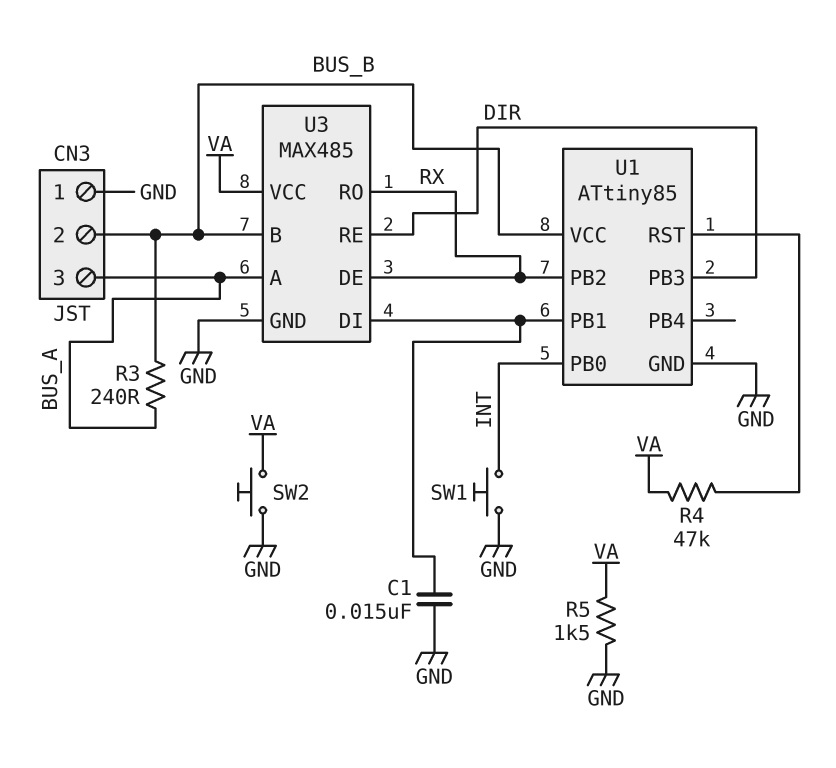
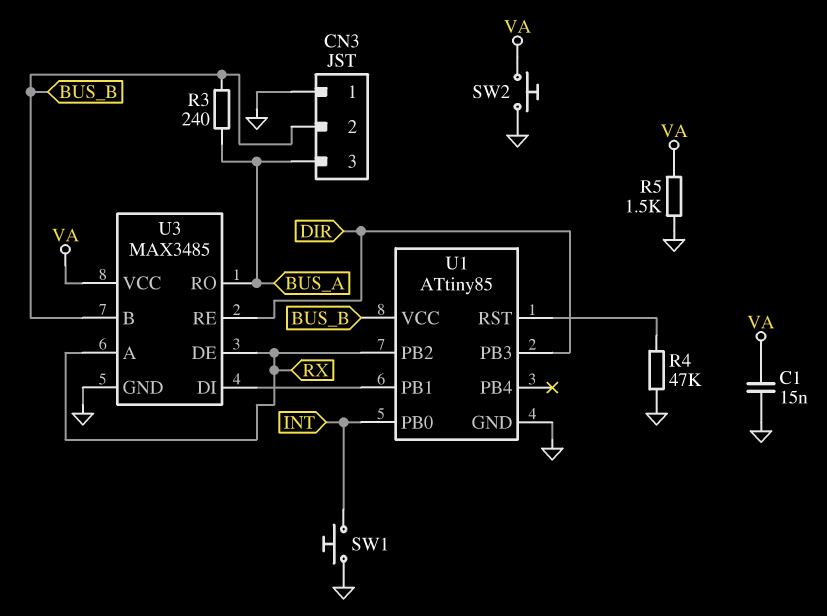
C1: 15nF (GND, U1/PB1) -> 15nF (GND, VA)
R4: 47k (U1/RST, VA) -> 47k (GND, U1/RST)
U3: MAX485 -> MAX3485
U3 pin A: BUS_A -> RX
U3 pin RO: RX -> BUS_A

